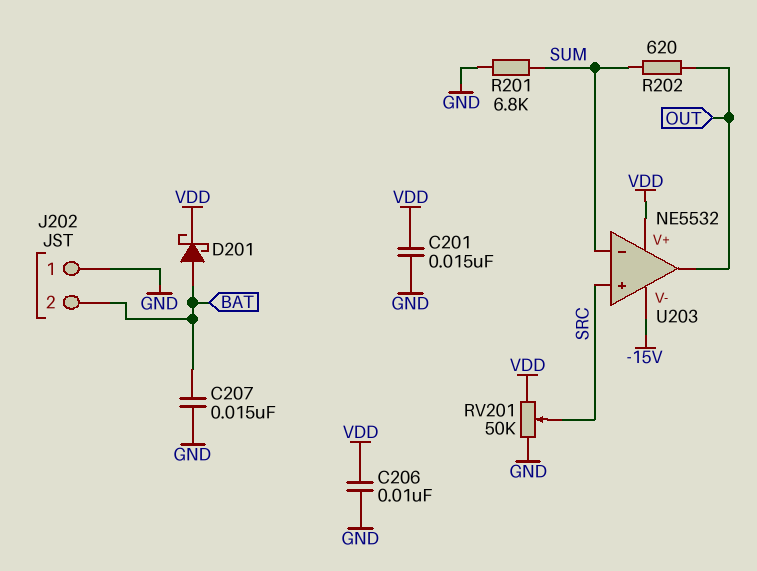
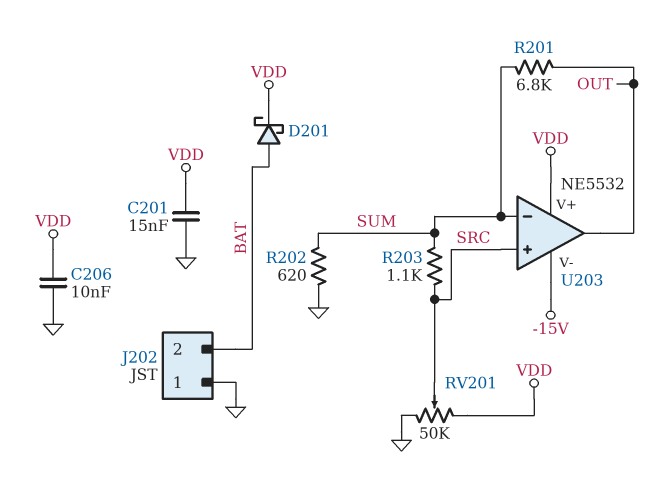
C207: 15nF (BAT, GND) -> none
R201: 6.8k (GND, SUM) -> 6.8k (OUT, SUM)
R202: 620 (OUT, SUM) -> 620 (GND, SUM)
R203: none -> 1.1k (SRC, SUM)

